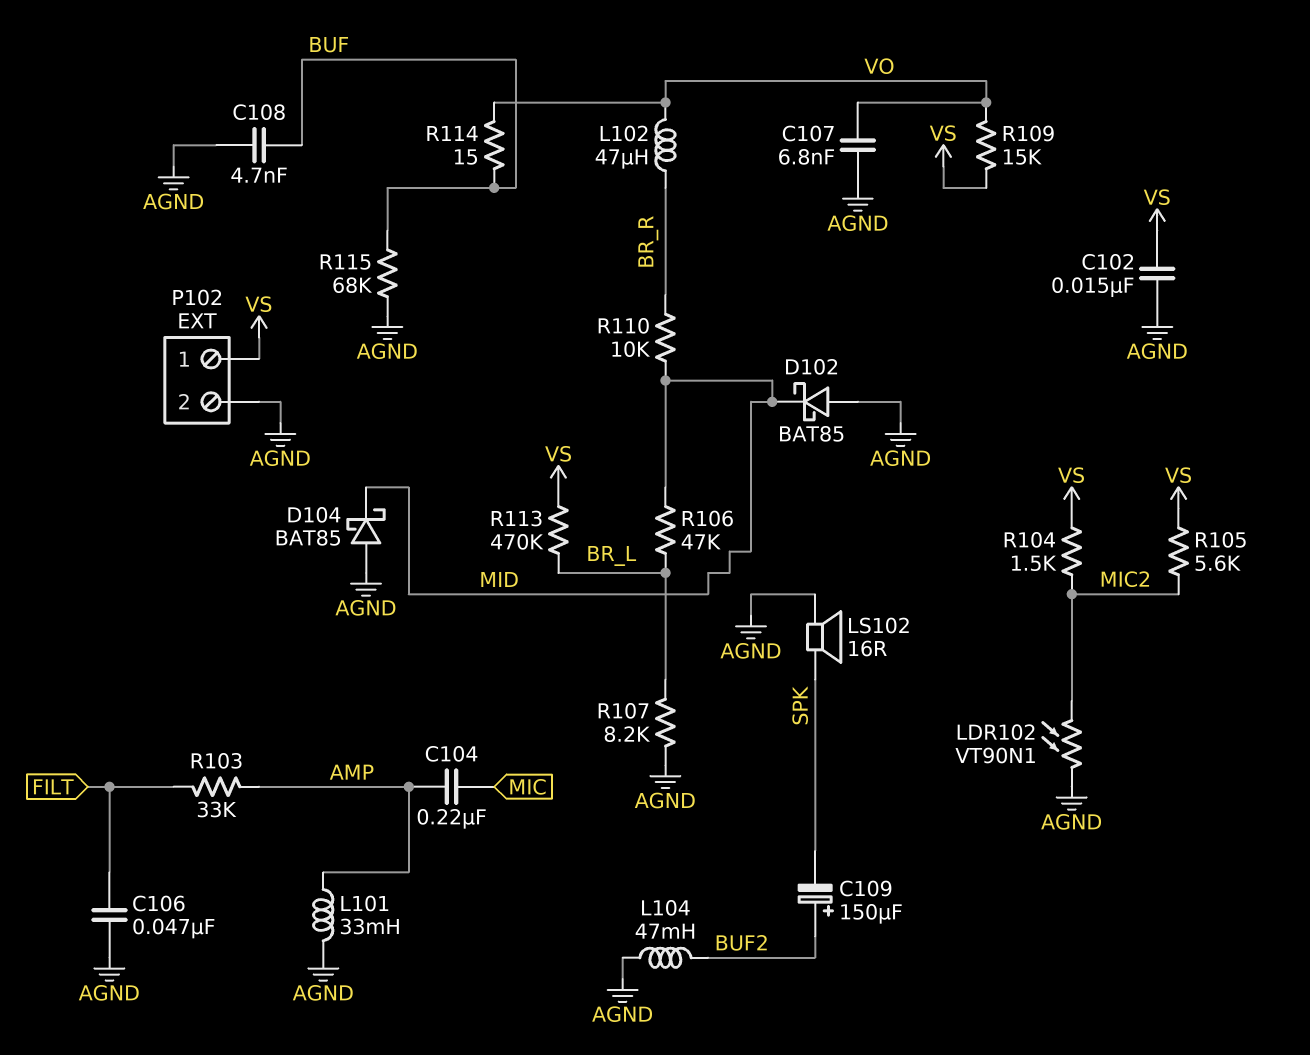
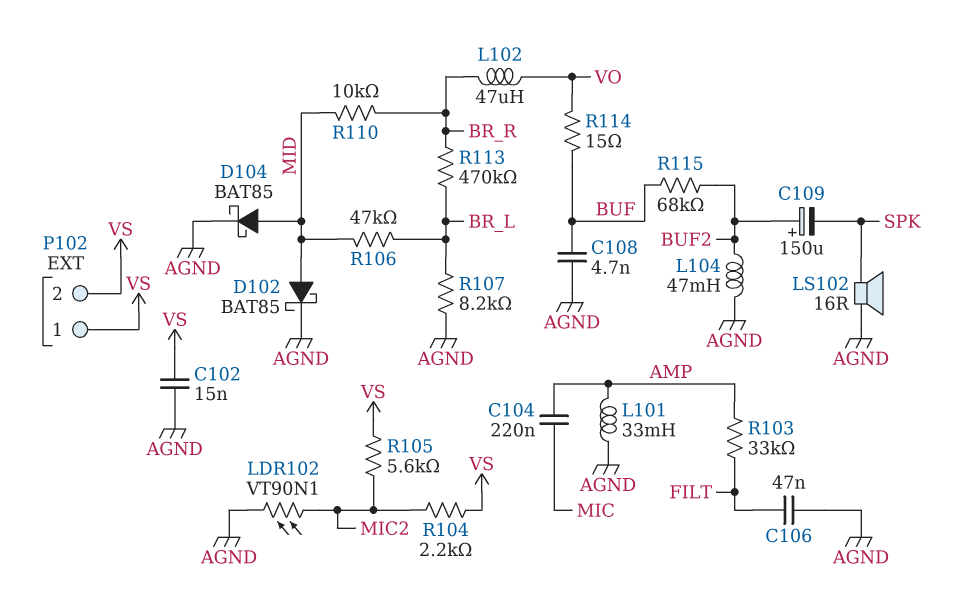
C107: 6.8nF (AGND, VO) -> none
D102: schottky BAT85 (A AGND, K MID) -> schottky BAT85 (A MID, K AGND)
D104: schottky BAT85 (A AGND, K MID) -> schottky BAT85 (A MID, K AGND)
P102 pin 2: AGND -> VS
R104: 1.5k (MIC2, VS) -> 2.2k (MIC2, VS)
R109: 15k (VO, VS) -> none
R113: 470k (BR_L, VS) -> 470k (BR_L, BR_R)
R115: 68k (AGND, BUF) -> 68k (BUF, BUF2)

